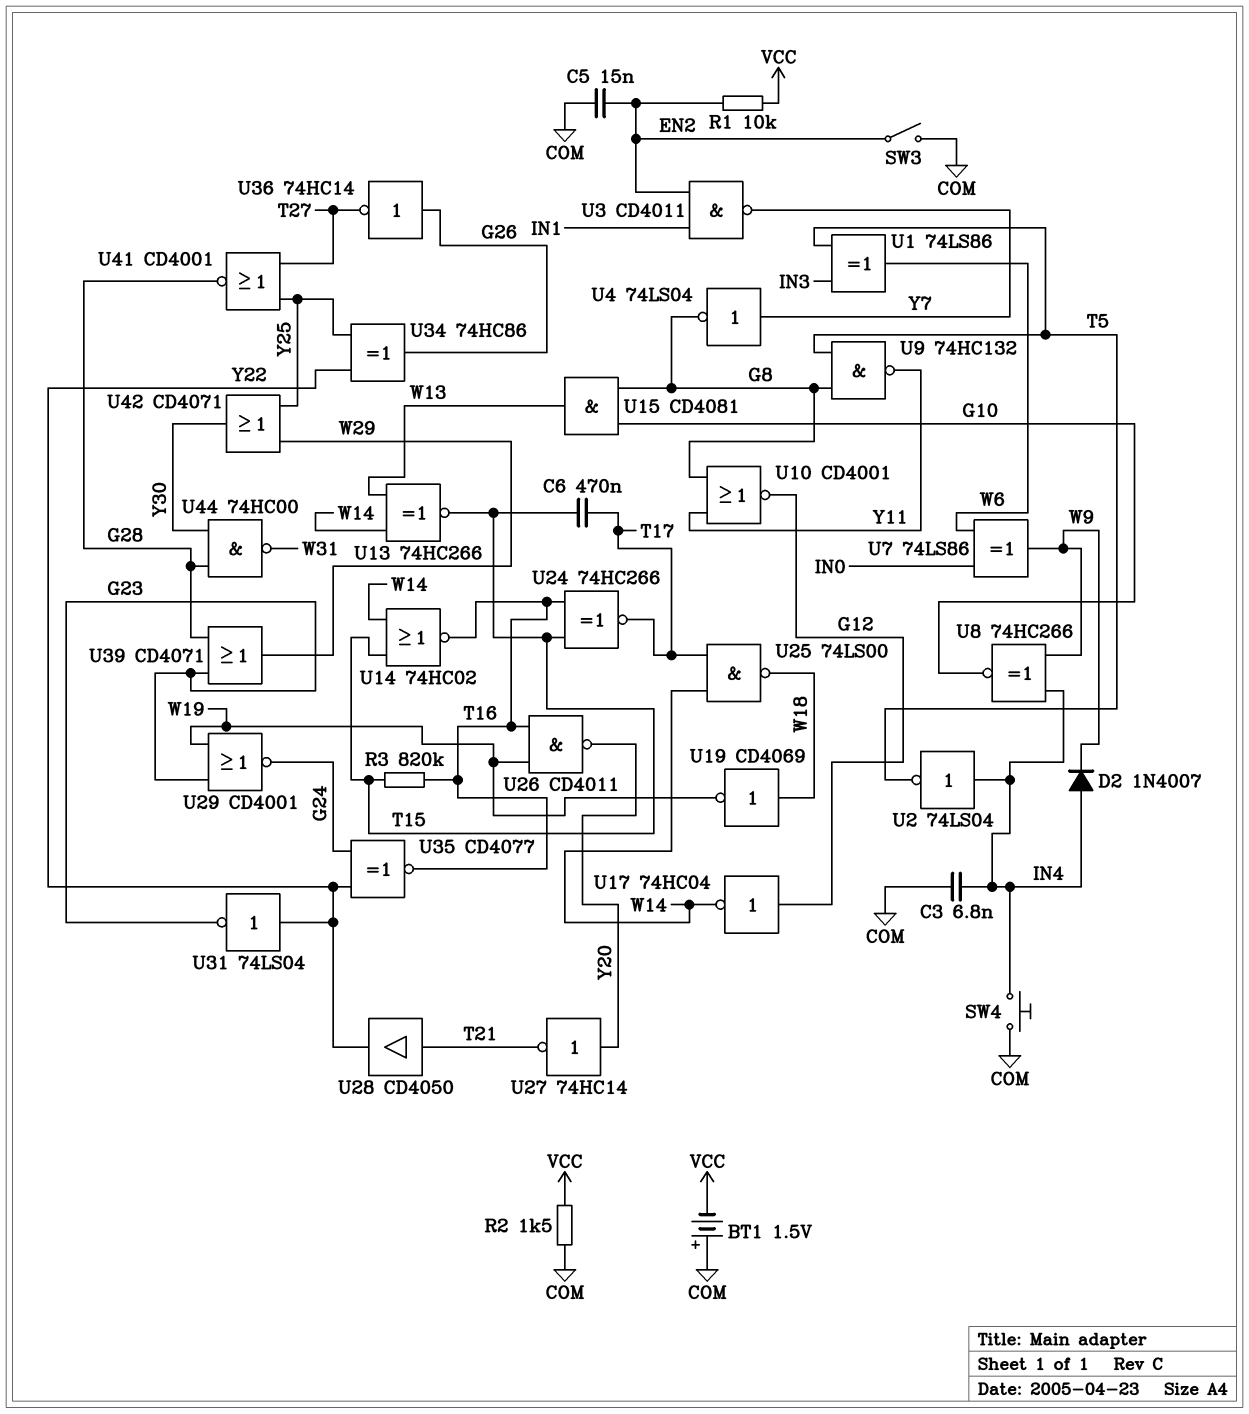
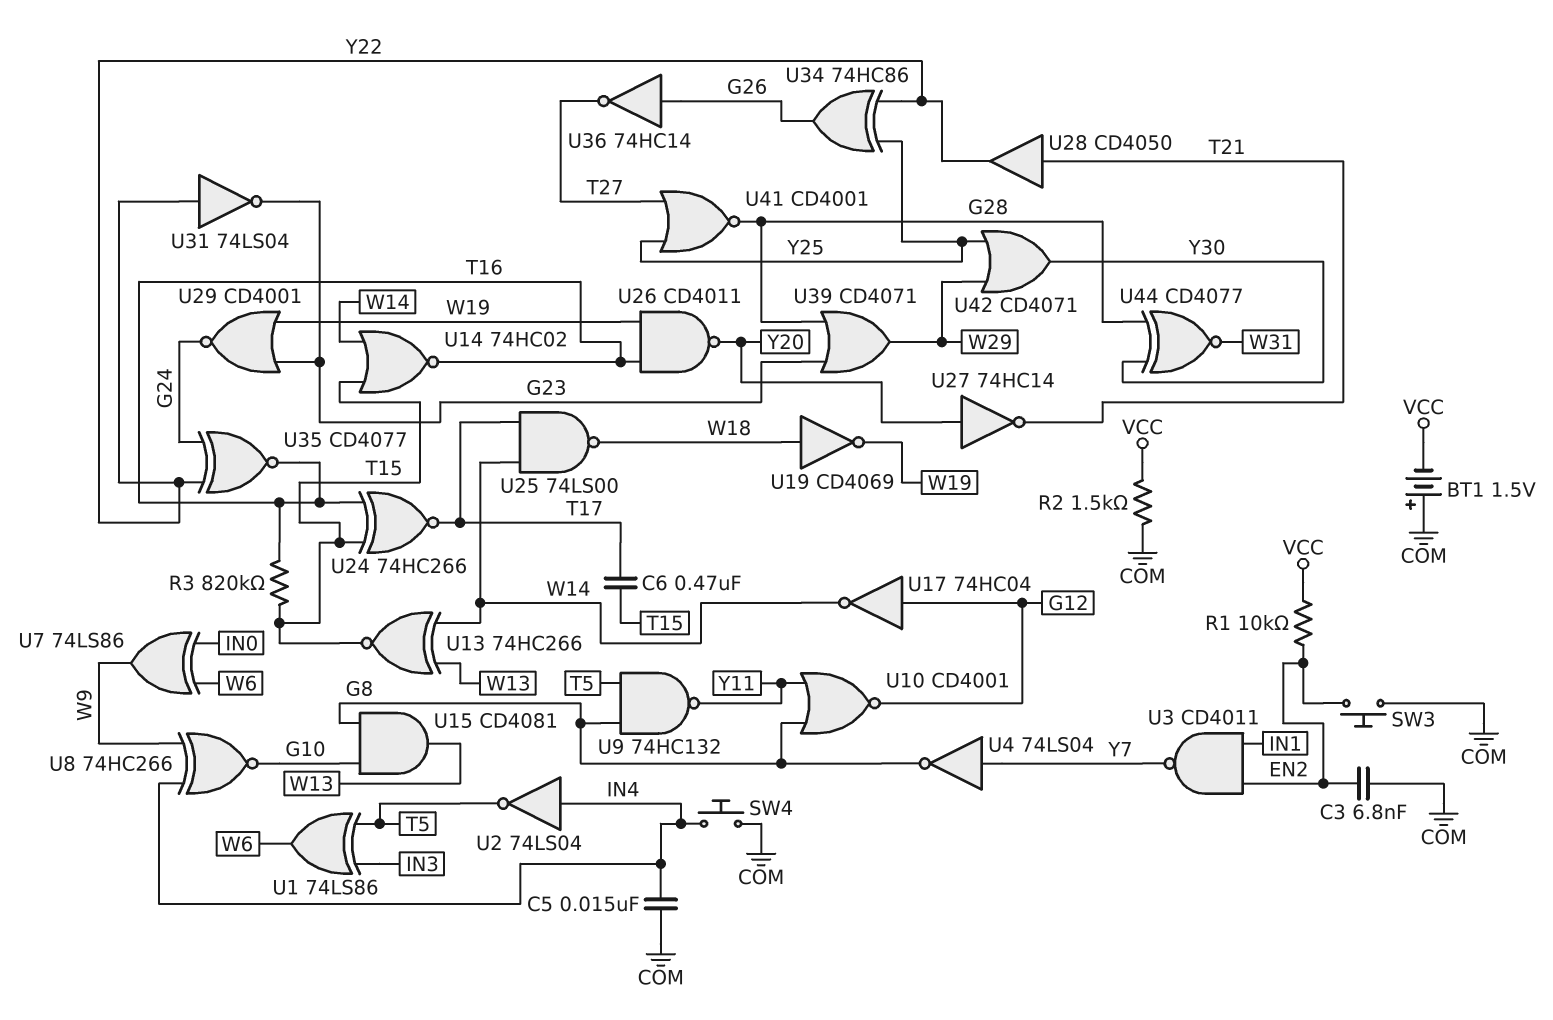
C3: 6.8nF (COM, IN4) -> 6.8nF (COM, EN2)
C5: 15nF (COM, EN2) -> 15nF (COM, IN4)
D2: diode 1N4007 (A IN4, K W9) -> none
SW3: switch (COM, EN2) -> button (COM, EN2)
U44: NAND 74HC00 (in G28, in Y30, out W31) -> XNOR CD4077 (in G28, in Y30, out W31)

